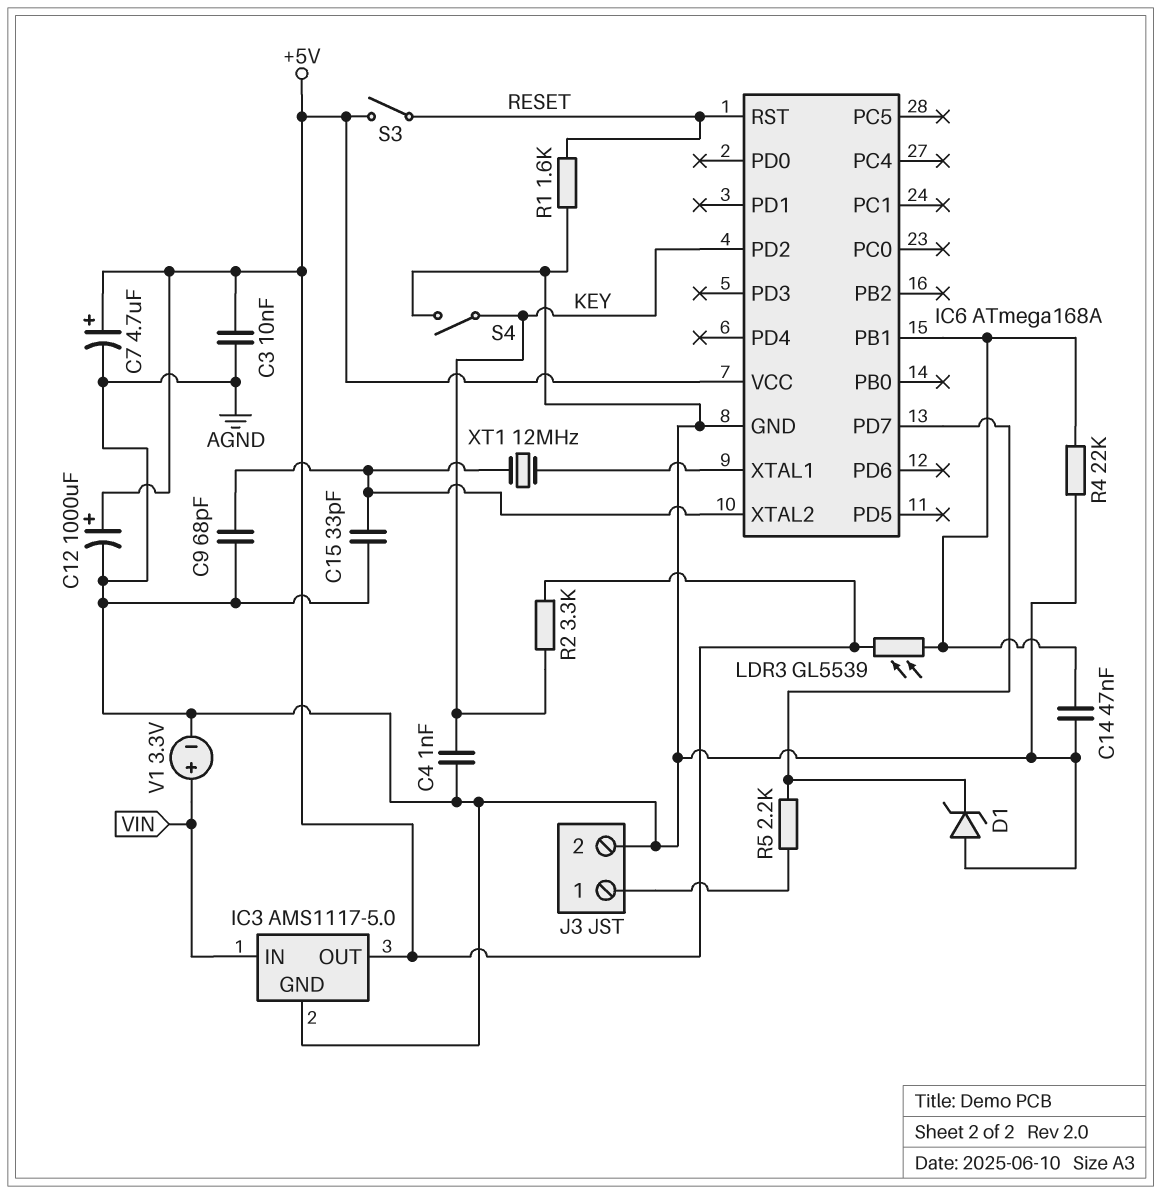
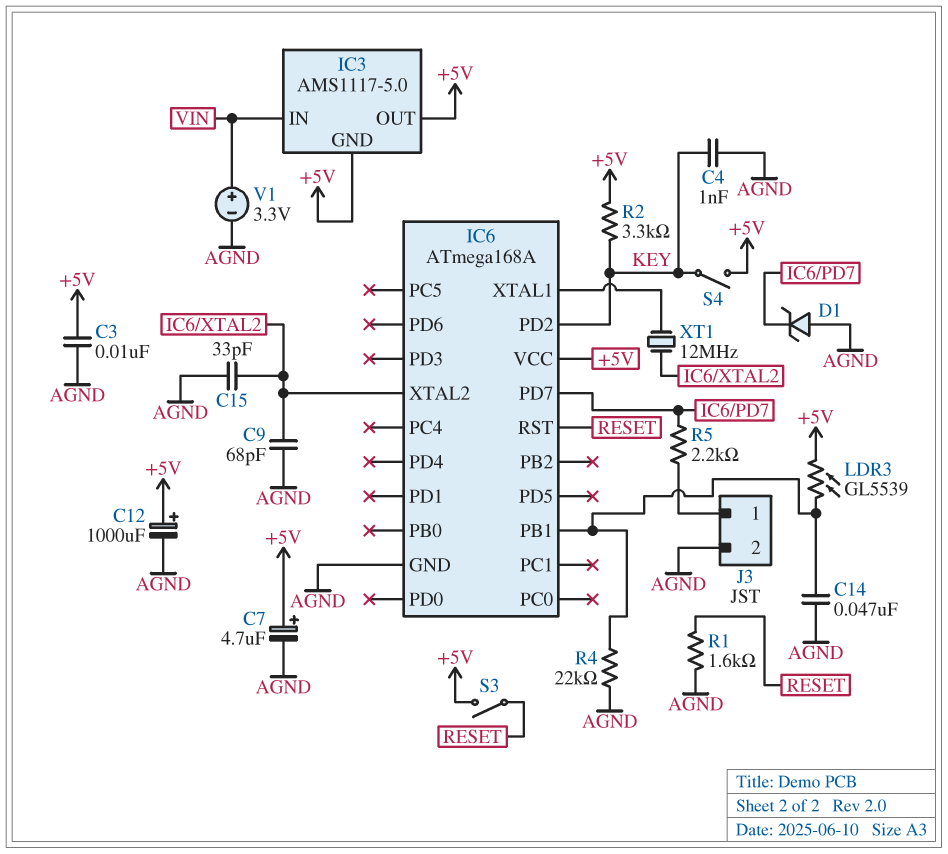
IC3 pin GND: AGND -> +5V
S4: switch (AGND, KEY) -> switch (+5V, KEY)

